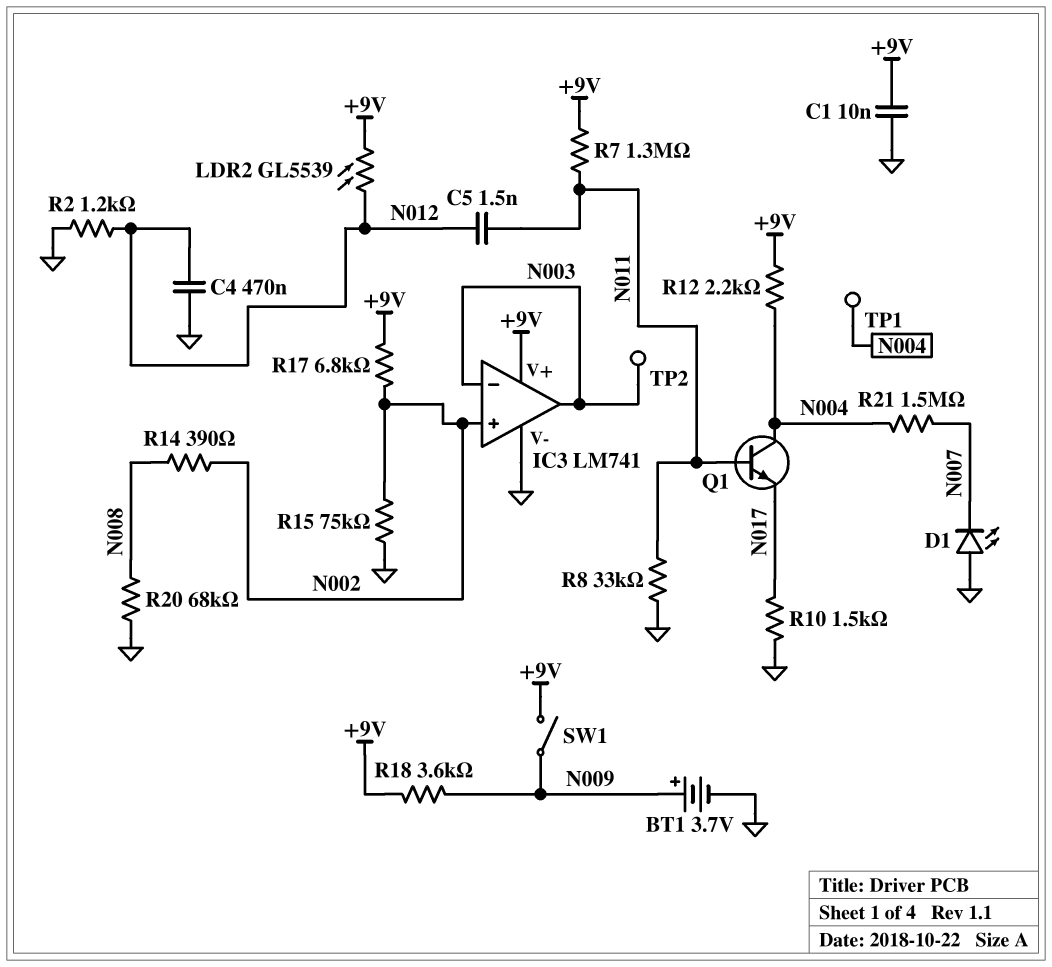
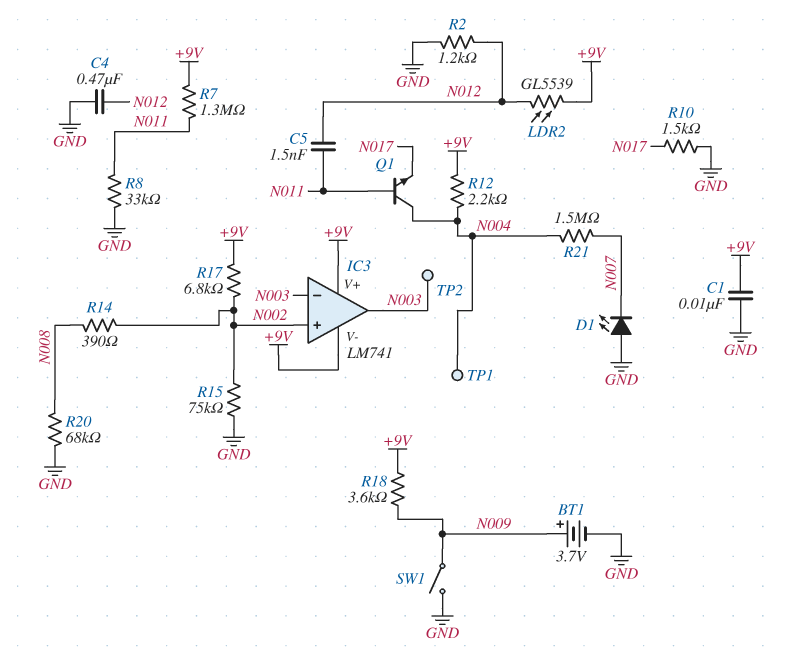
IC3 pin V-: GND -> +9V
SW1: switch (+9V, N009) -> switch (GND, N009)

